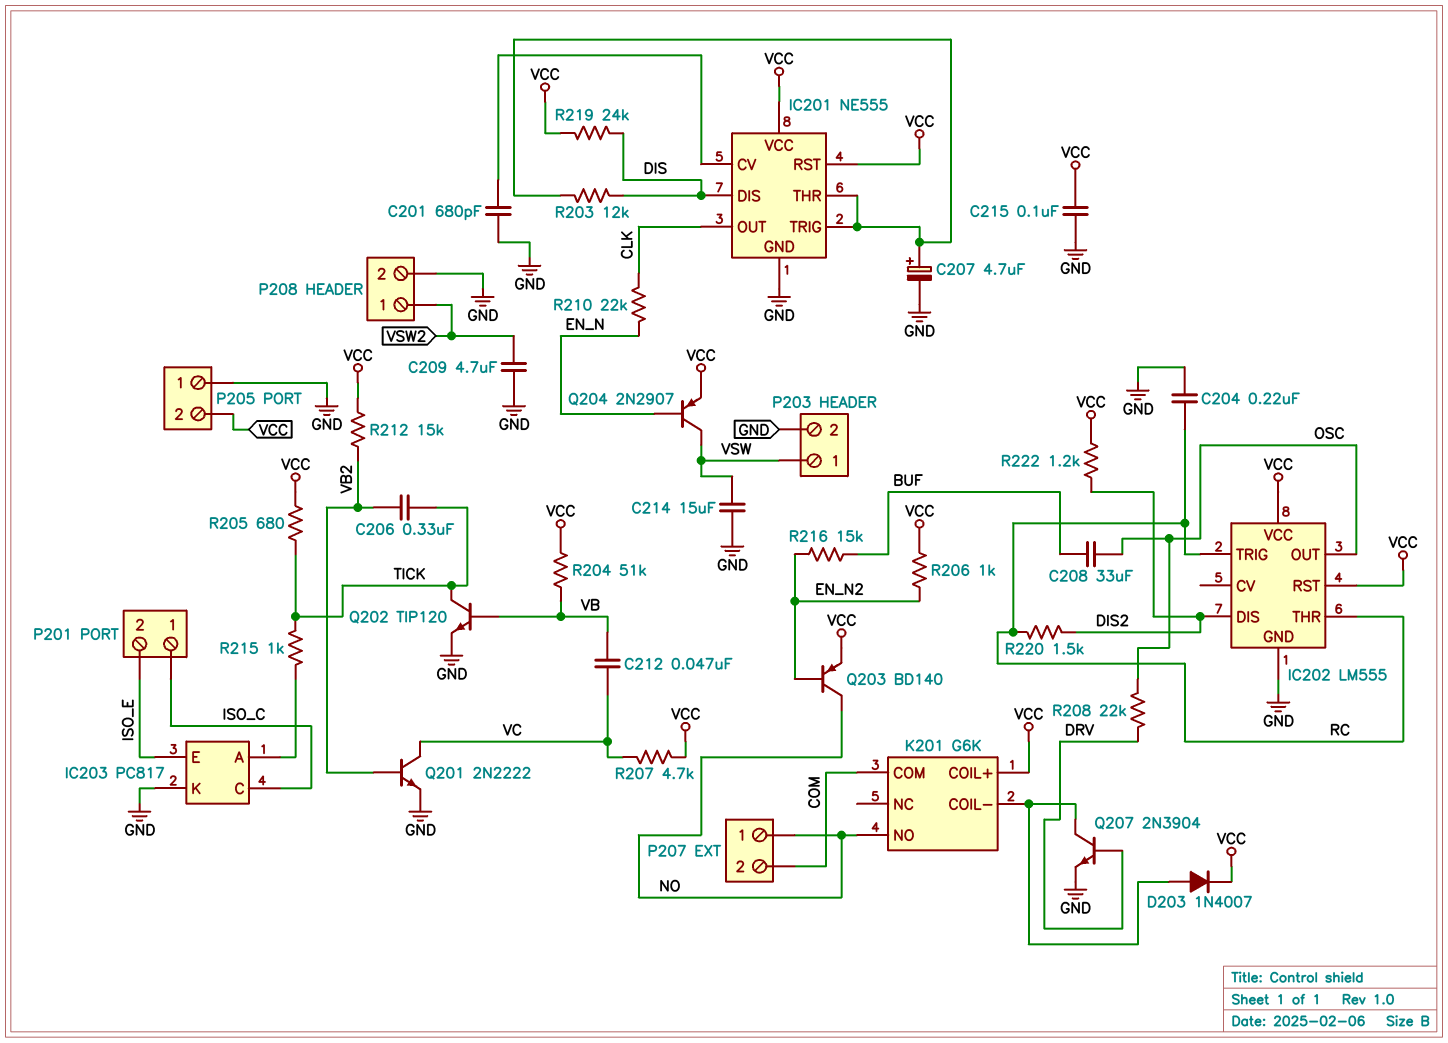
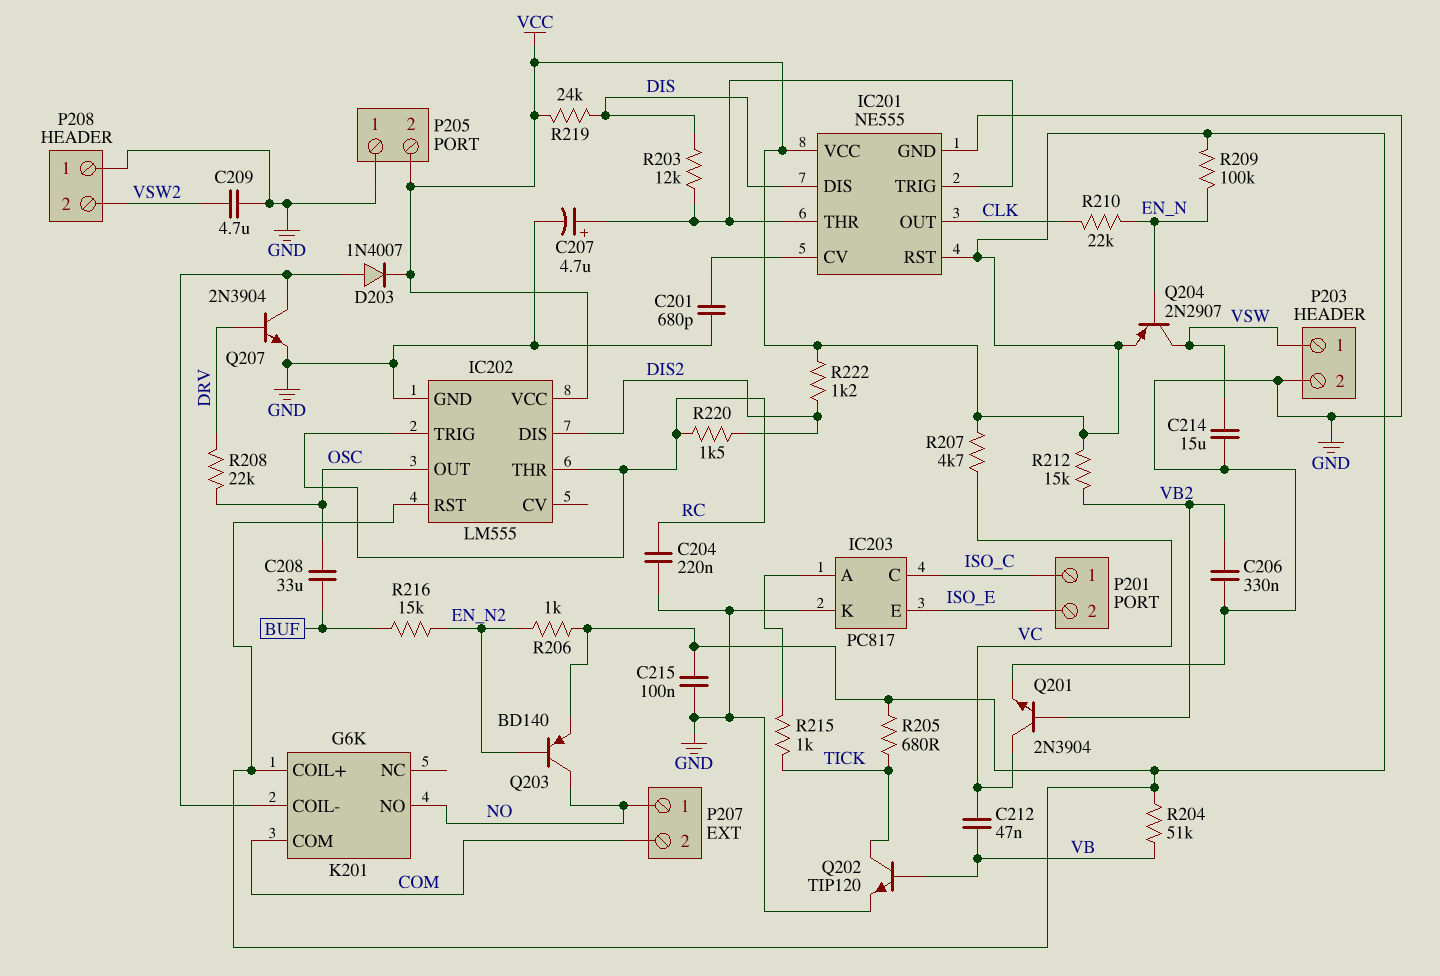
C206: 330nF (TICK, VB2) -> 330nF (GND, VB2)
P208 pin 1: VSW2 -> GND
P208 pin 2: GND -> VSW2
Q201: NPN 2N2222 (B VB2, C VC, E GND) -> NPN 2N3904 (B VB2, C VC, E GND)
R209: none -> 100k (EN_N, VCC)

